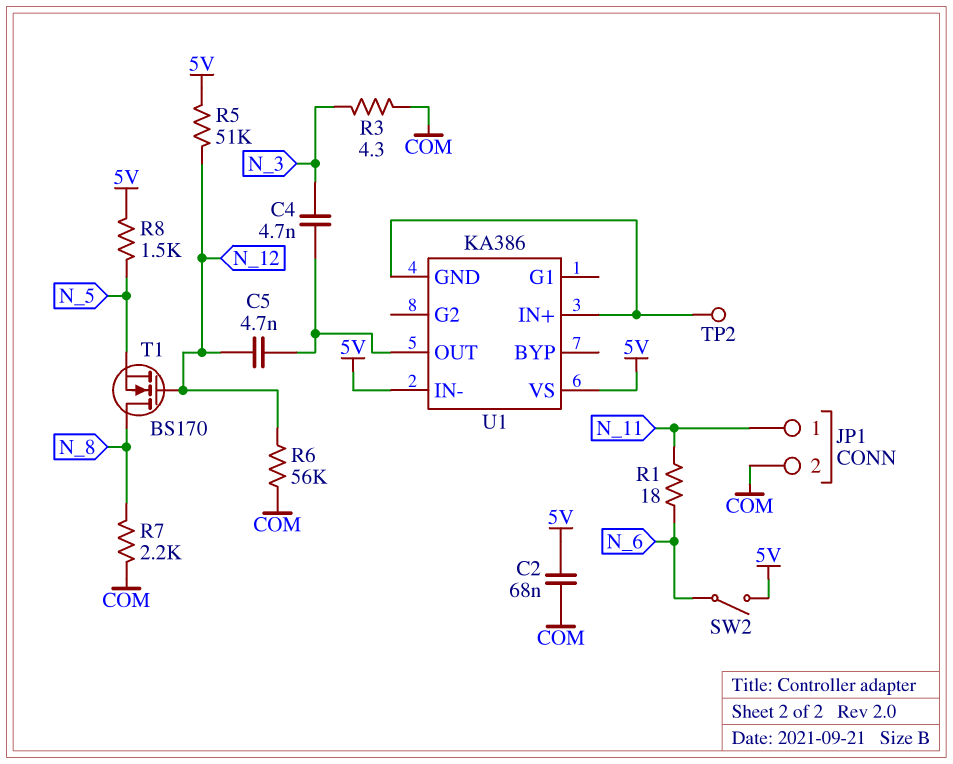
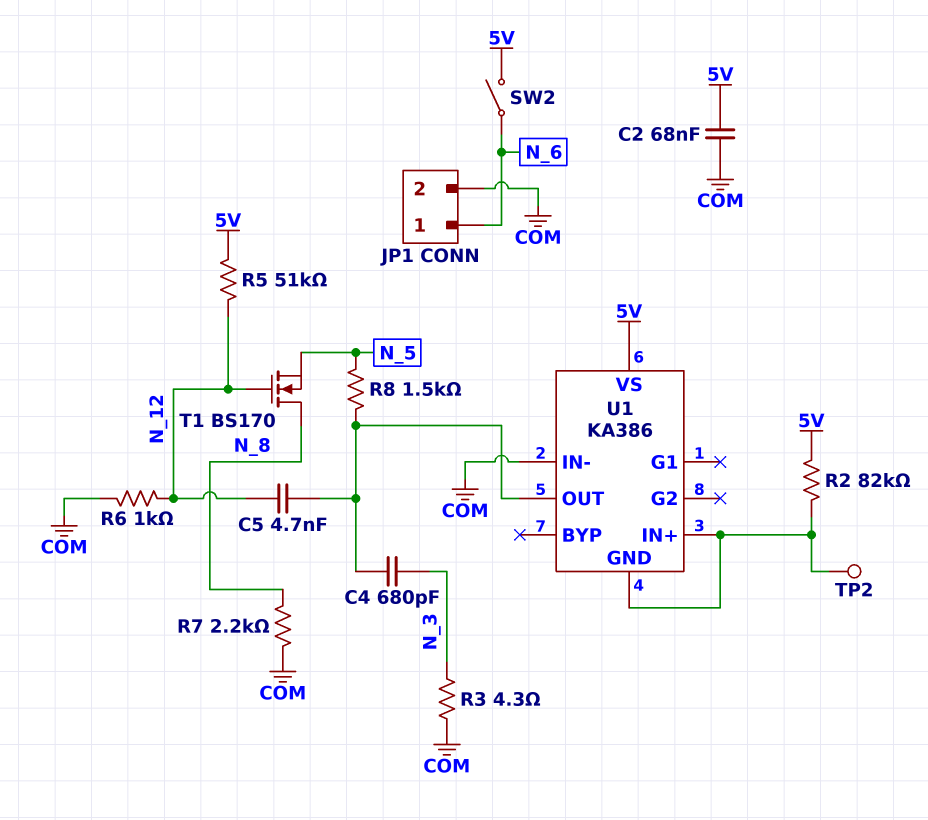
C4: 4.7nF (N_3, U1/OUT) -> 680pF (N_3, U1/OUT)
JP1 pin 1: N_11 -> N_6
R1: 18 (N_6, N_11) -> none
R2: none -> 82k (5V, U1/GND)
R6: 56k (COM, N_12) -> 1k (COM, N_12)
R8: 1.5k (5V, N_5) -> 1.5k (N_5, U1/OUT)
U1 pin IN-: 5V -> COM

